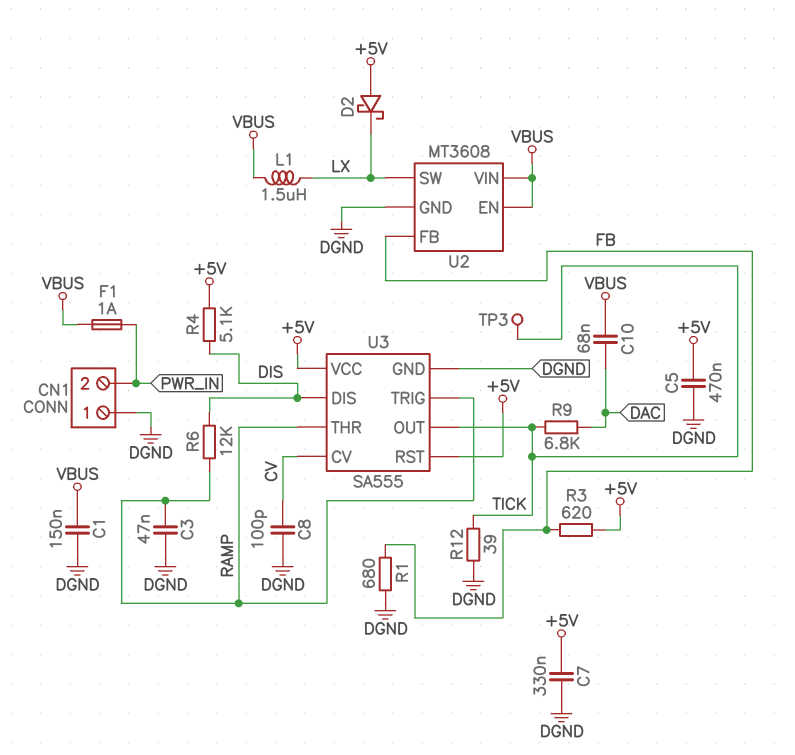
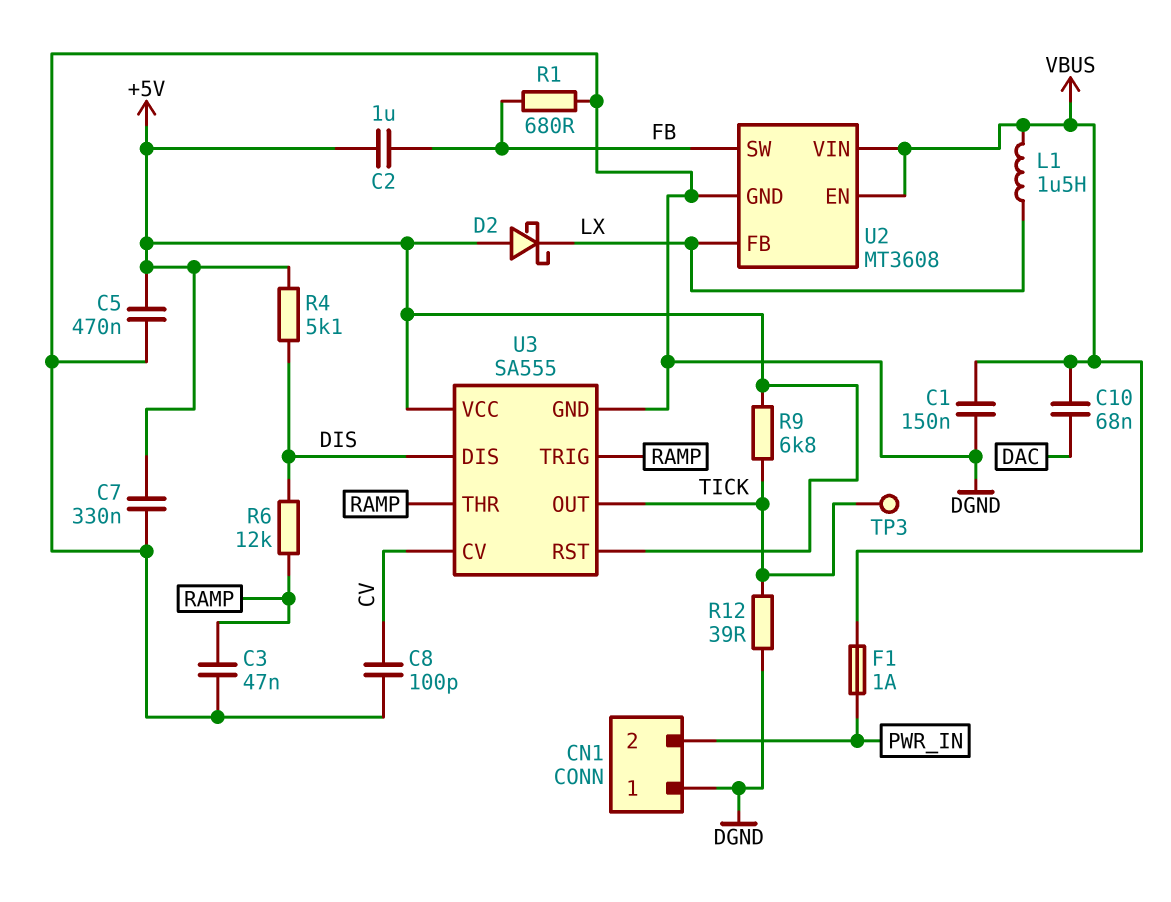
C2: none -> 1uF (+5V, FB)
R3: 620 (+5V, FB) -> none
R9: 6.8k (DAC, TICK) -> 6.8k (+5V, TICK)
U2 pin FB: FB -> LX
U2 pin SW: LX -> FB

